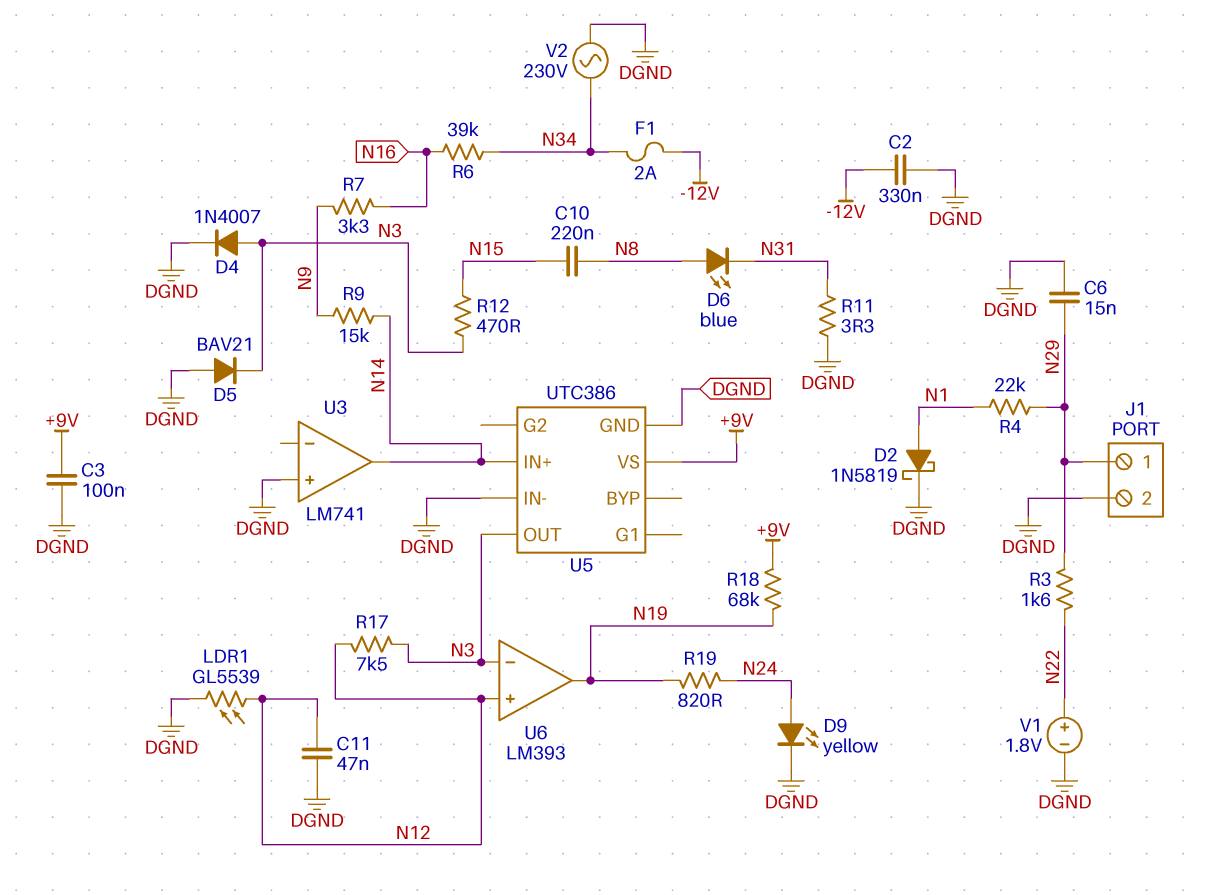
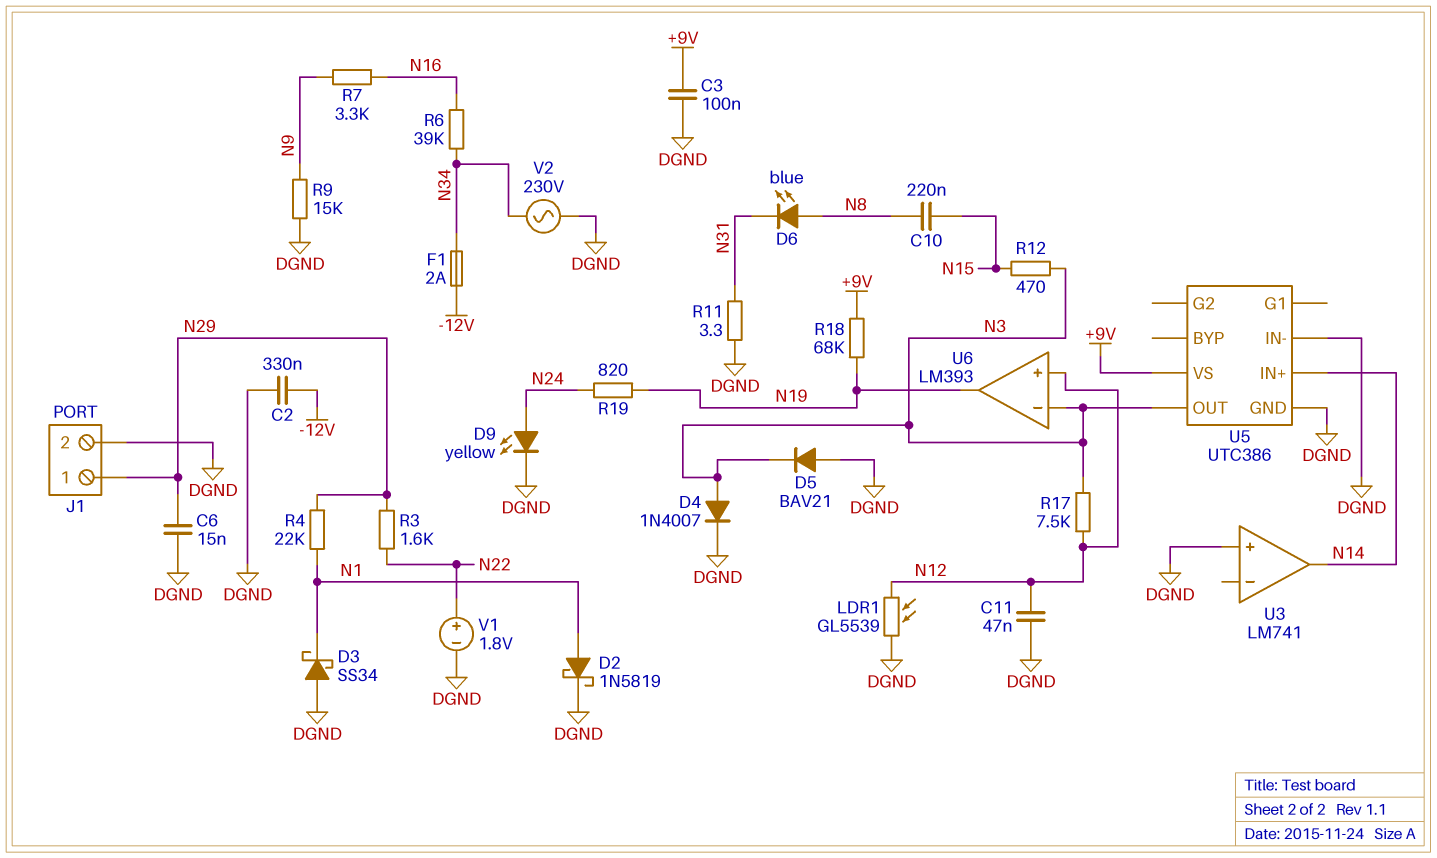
D3: none -> schottky SS34 (A DGND, K N1)
R9: 15k (N9, N14) -> 15k (DGND, N9)

